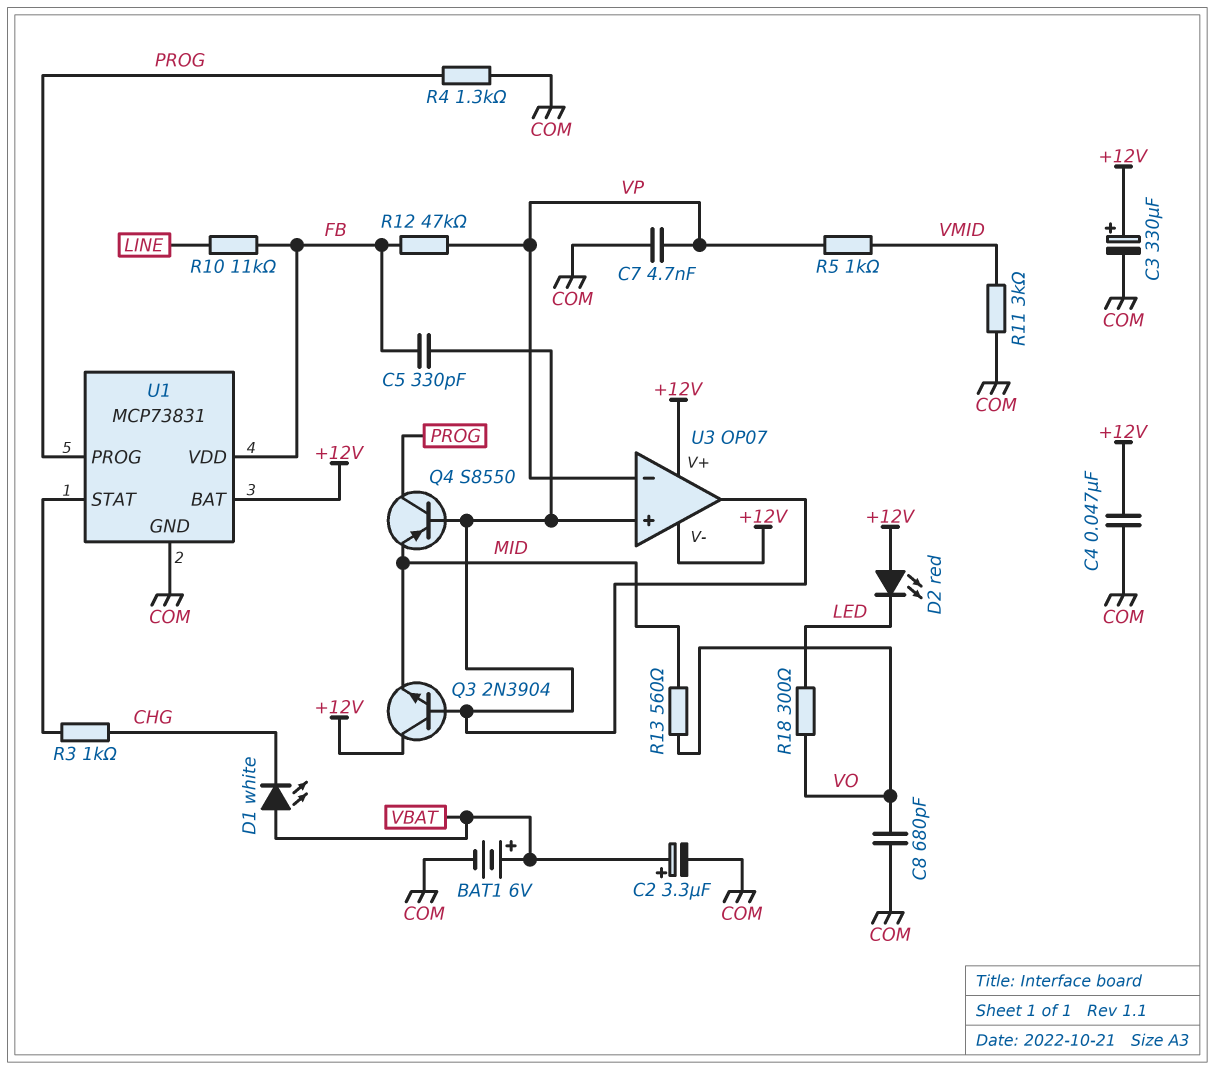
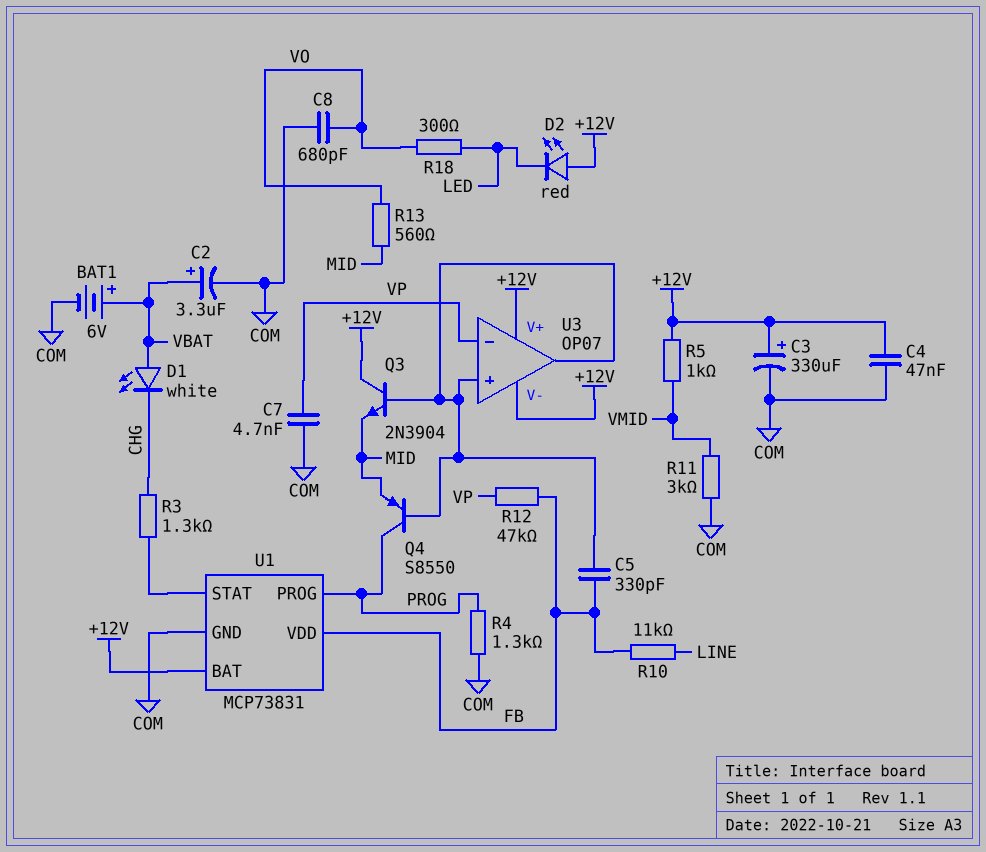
R3: 1k (CHG, U1/STAT) -> 1.3k (CHG, U1/STAT)
R5: 1k (VMID, VP) -> 1k (+12V, VMID)

